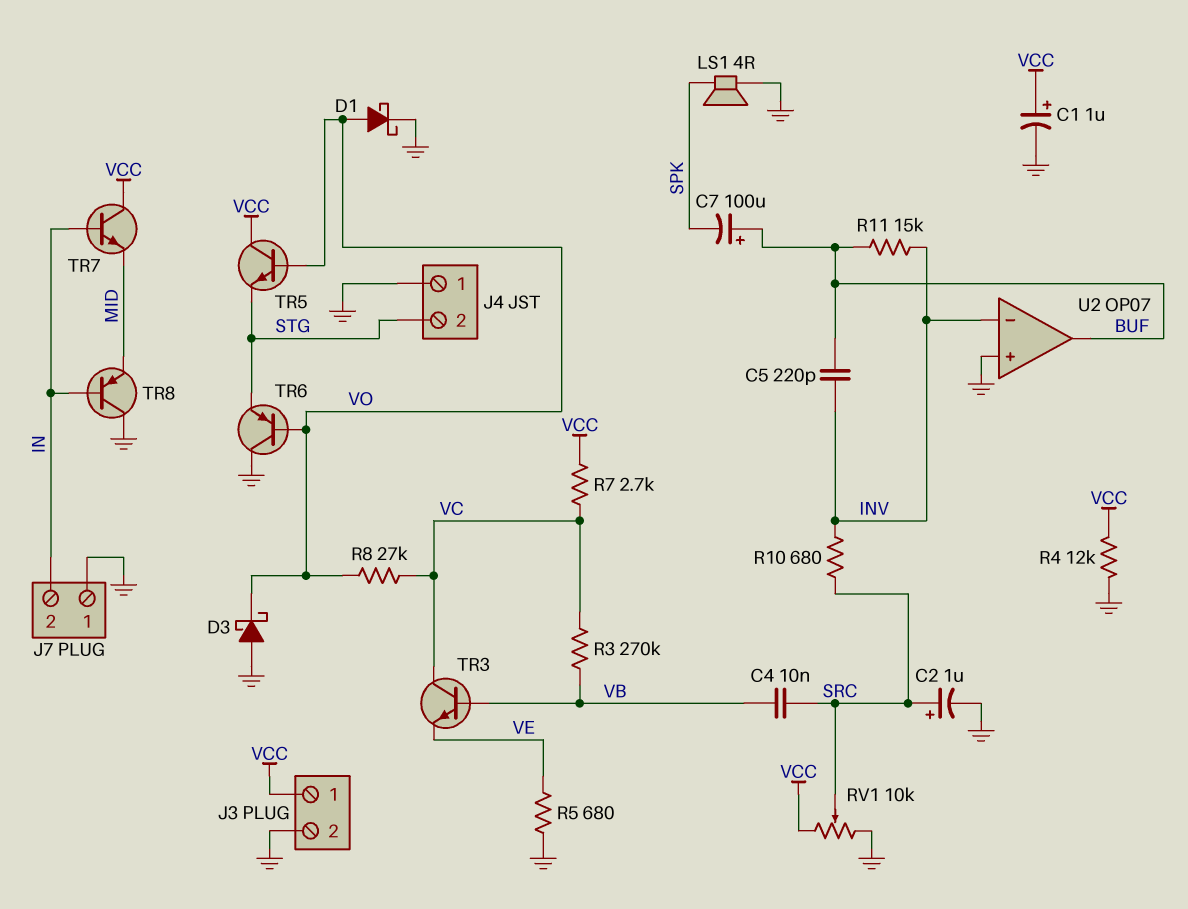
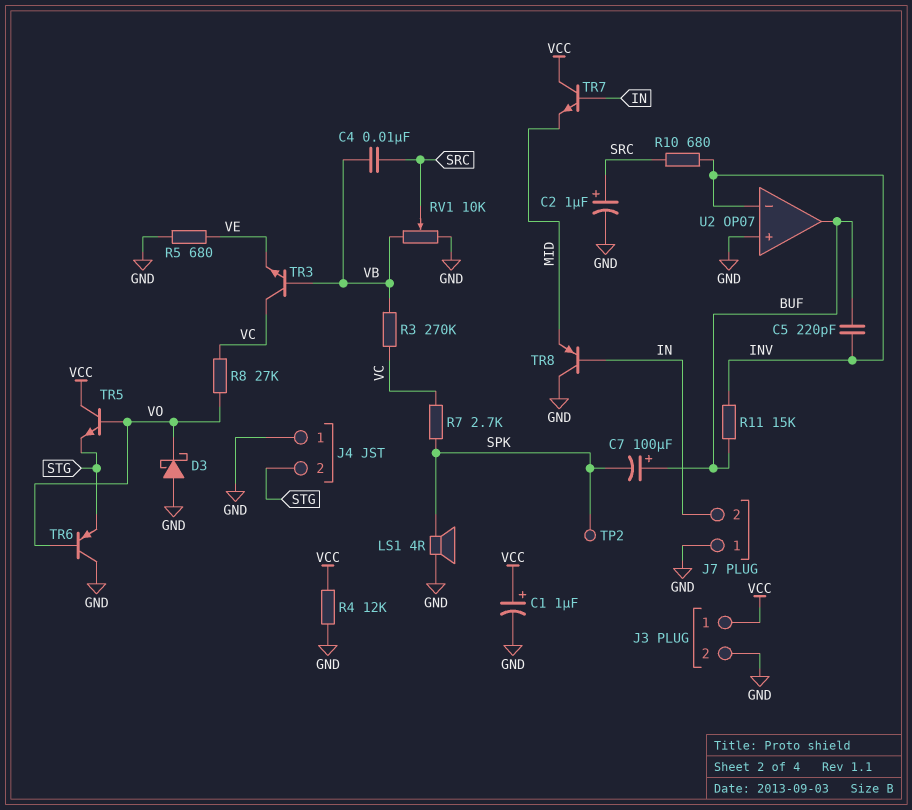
D1: schottky (A VO, K GND) -> none
R7: 2.7k (VC, VCC) -> 2.7k (SPK, VC)
RV1: 10k (GND, VCC, wiper SRC) -> 10k (GND, VB, wiper SRC)
TP2: none -> test point (SPK)

